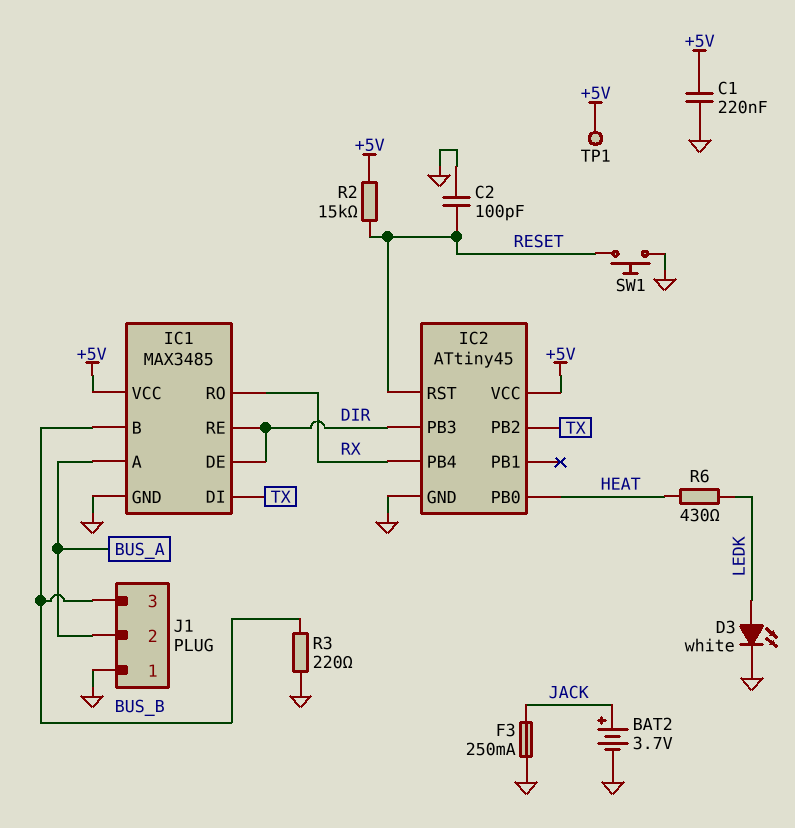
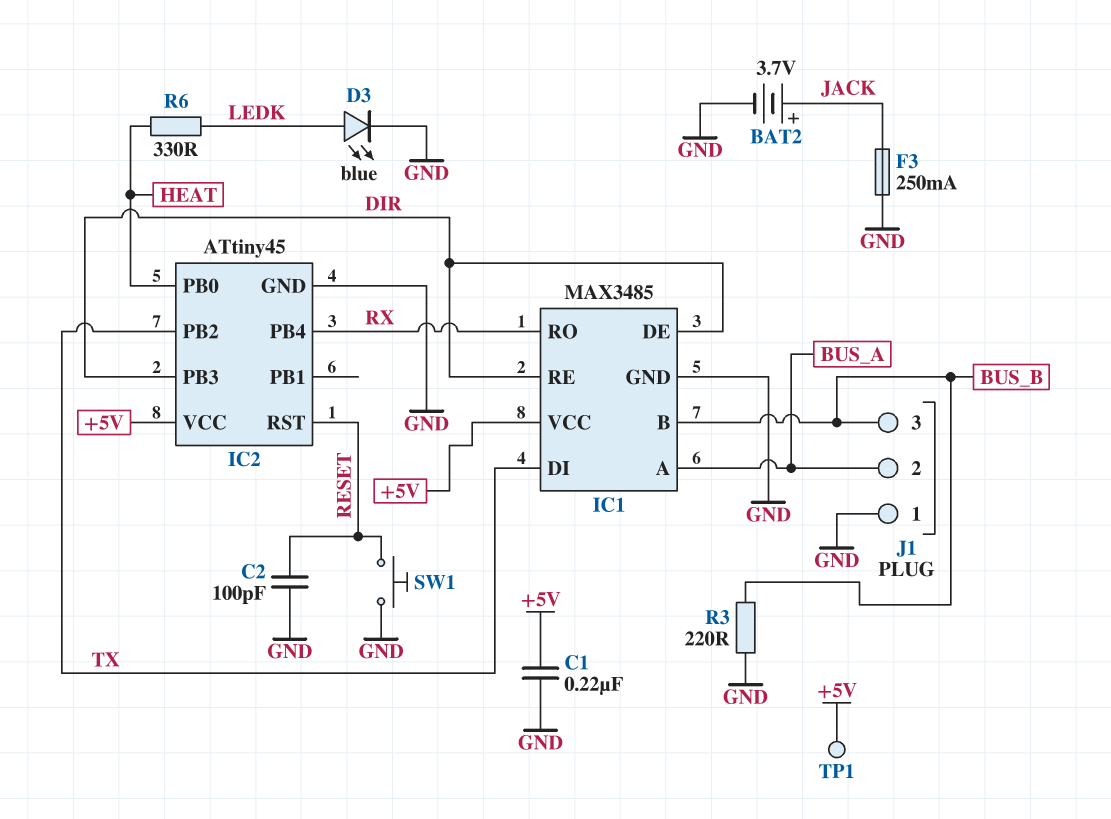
D3: LED white (A LEDK, K GND) -> LED blue (A LEDK, K GND)
R2: 15k (+5V, RESET) -> none
R6: 430 (HEAT, LEDK) -> 330 (HEAT, LEDK)

